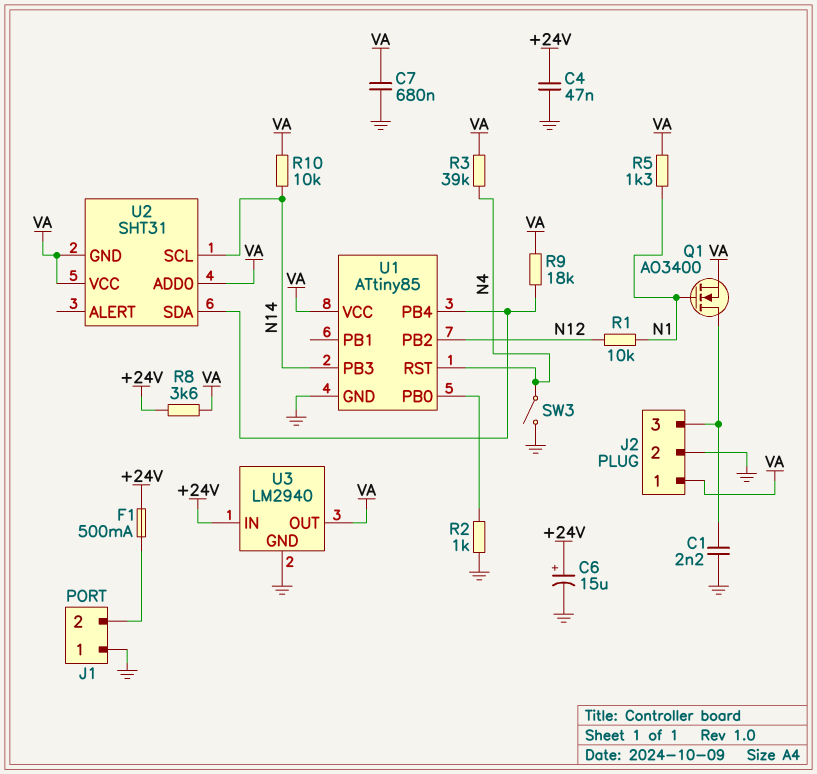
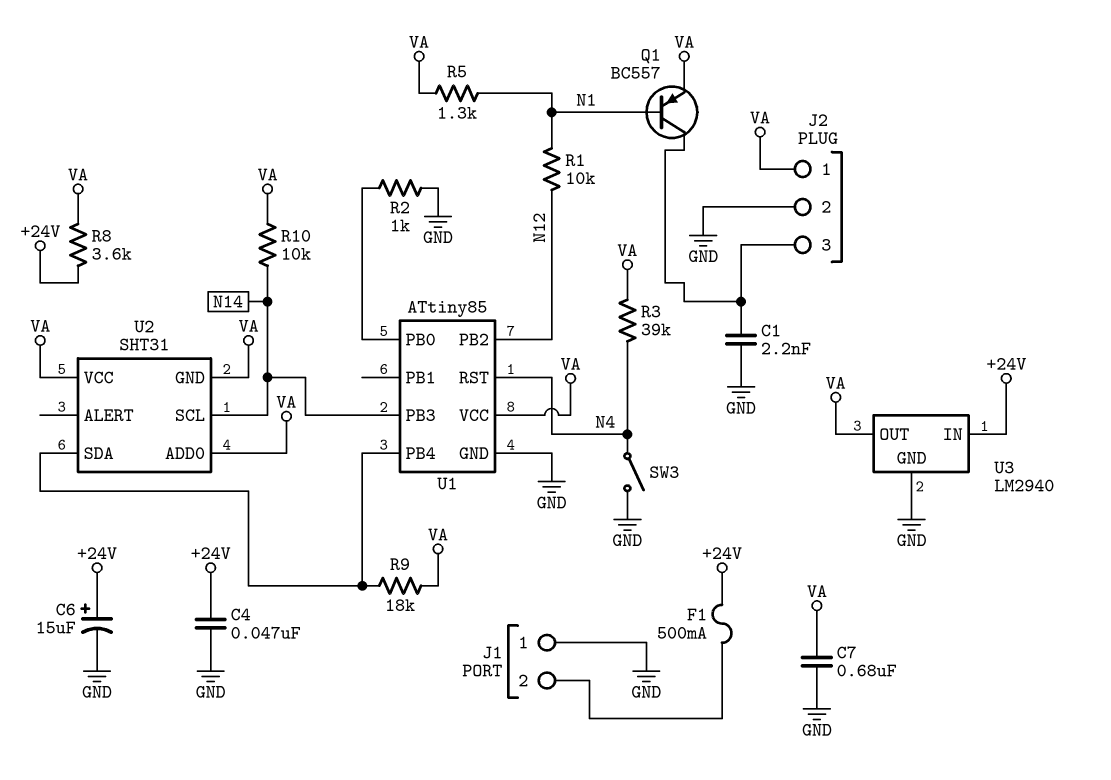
Q1: NMOS AO3400 (G N1, D J2/3, S VA) -> PNP BC557 (B N1, C J2/3, E VA)

